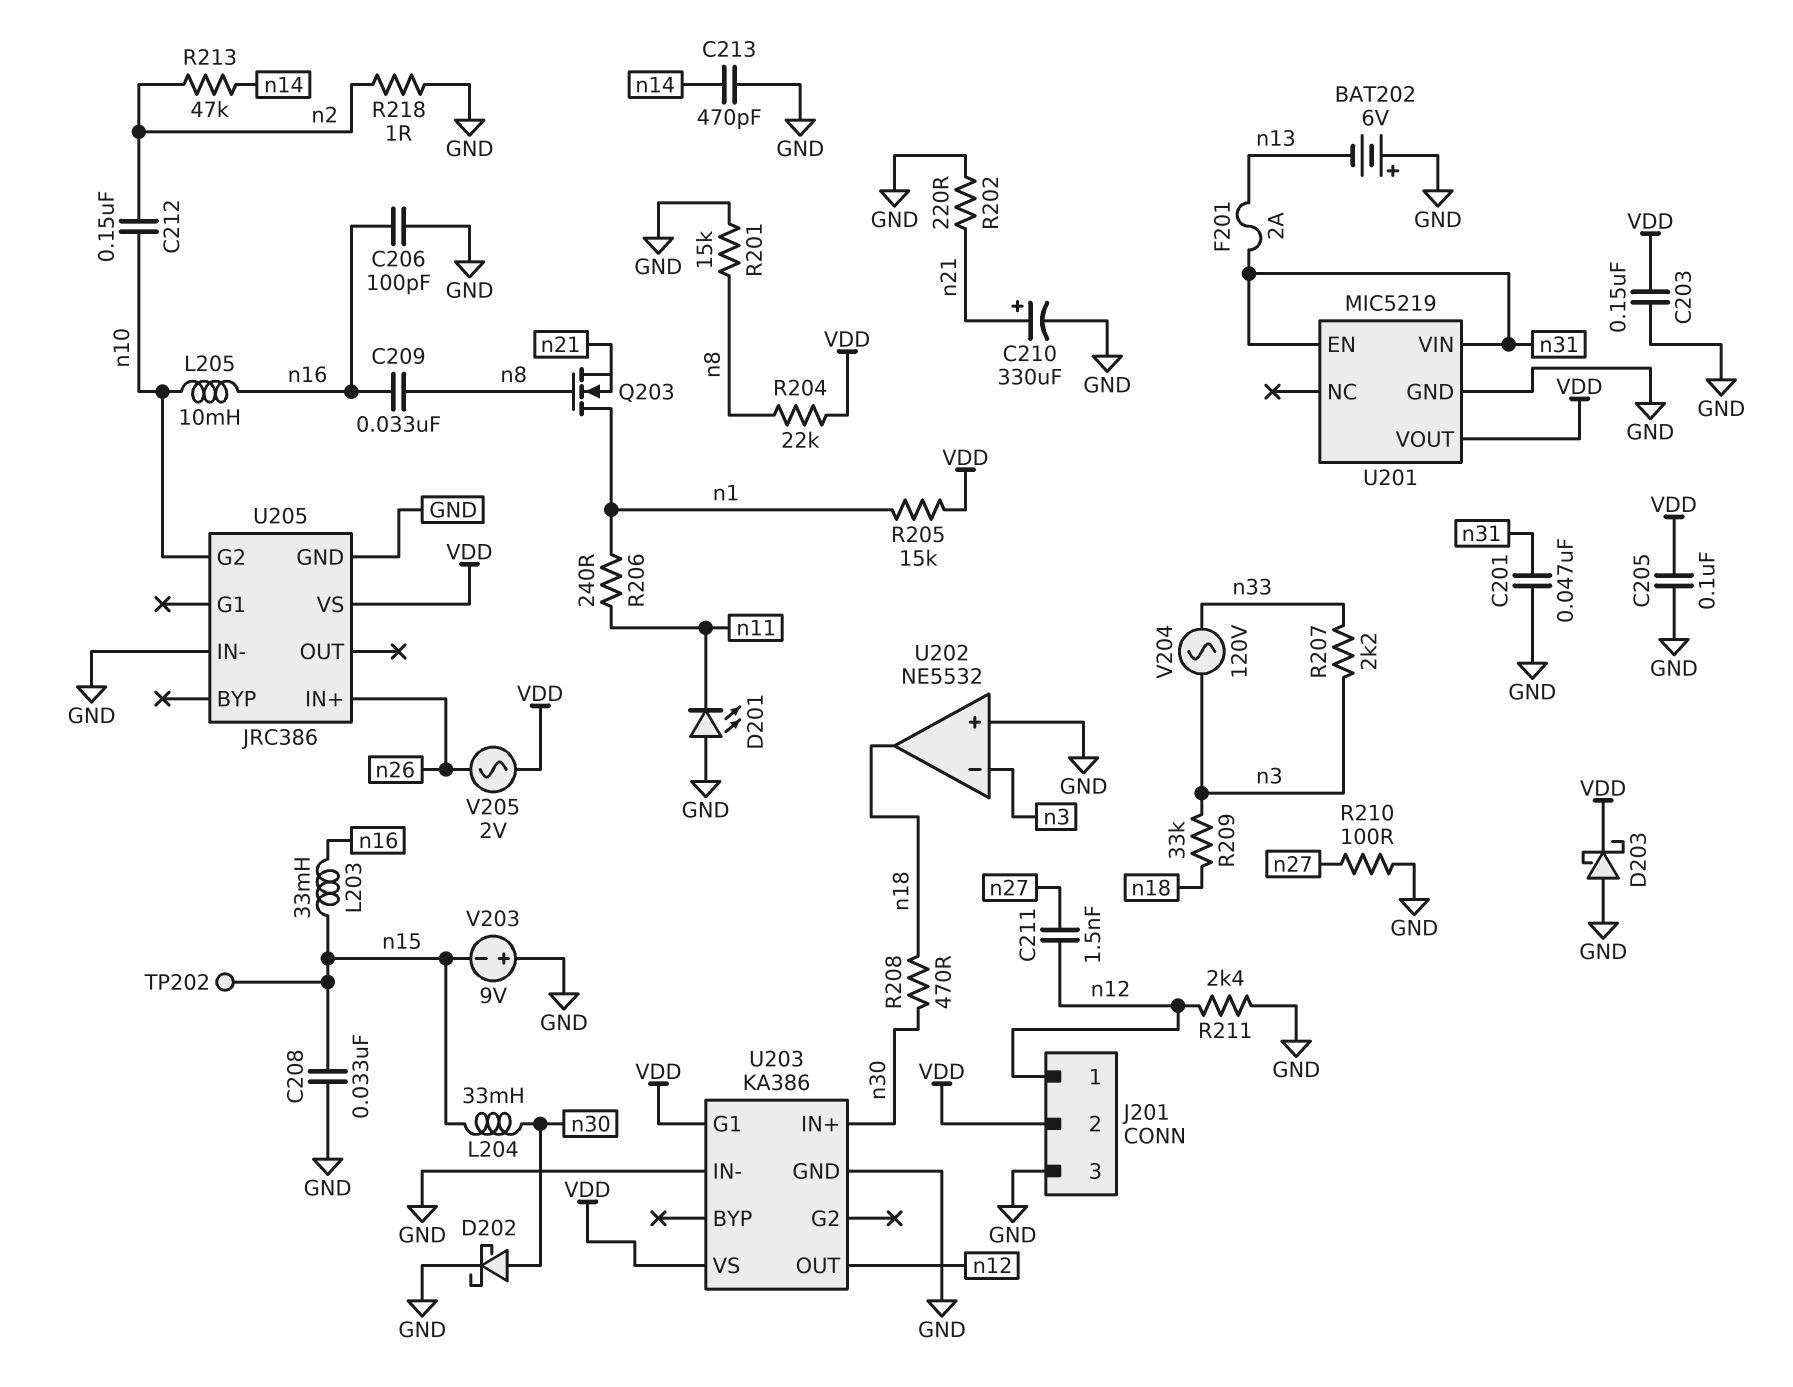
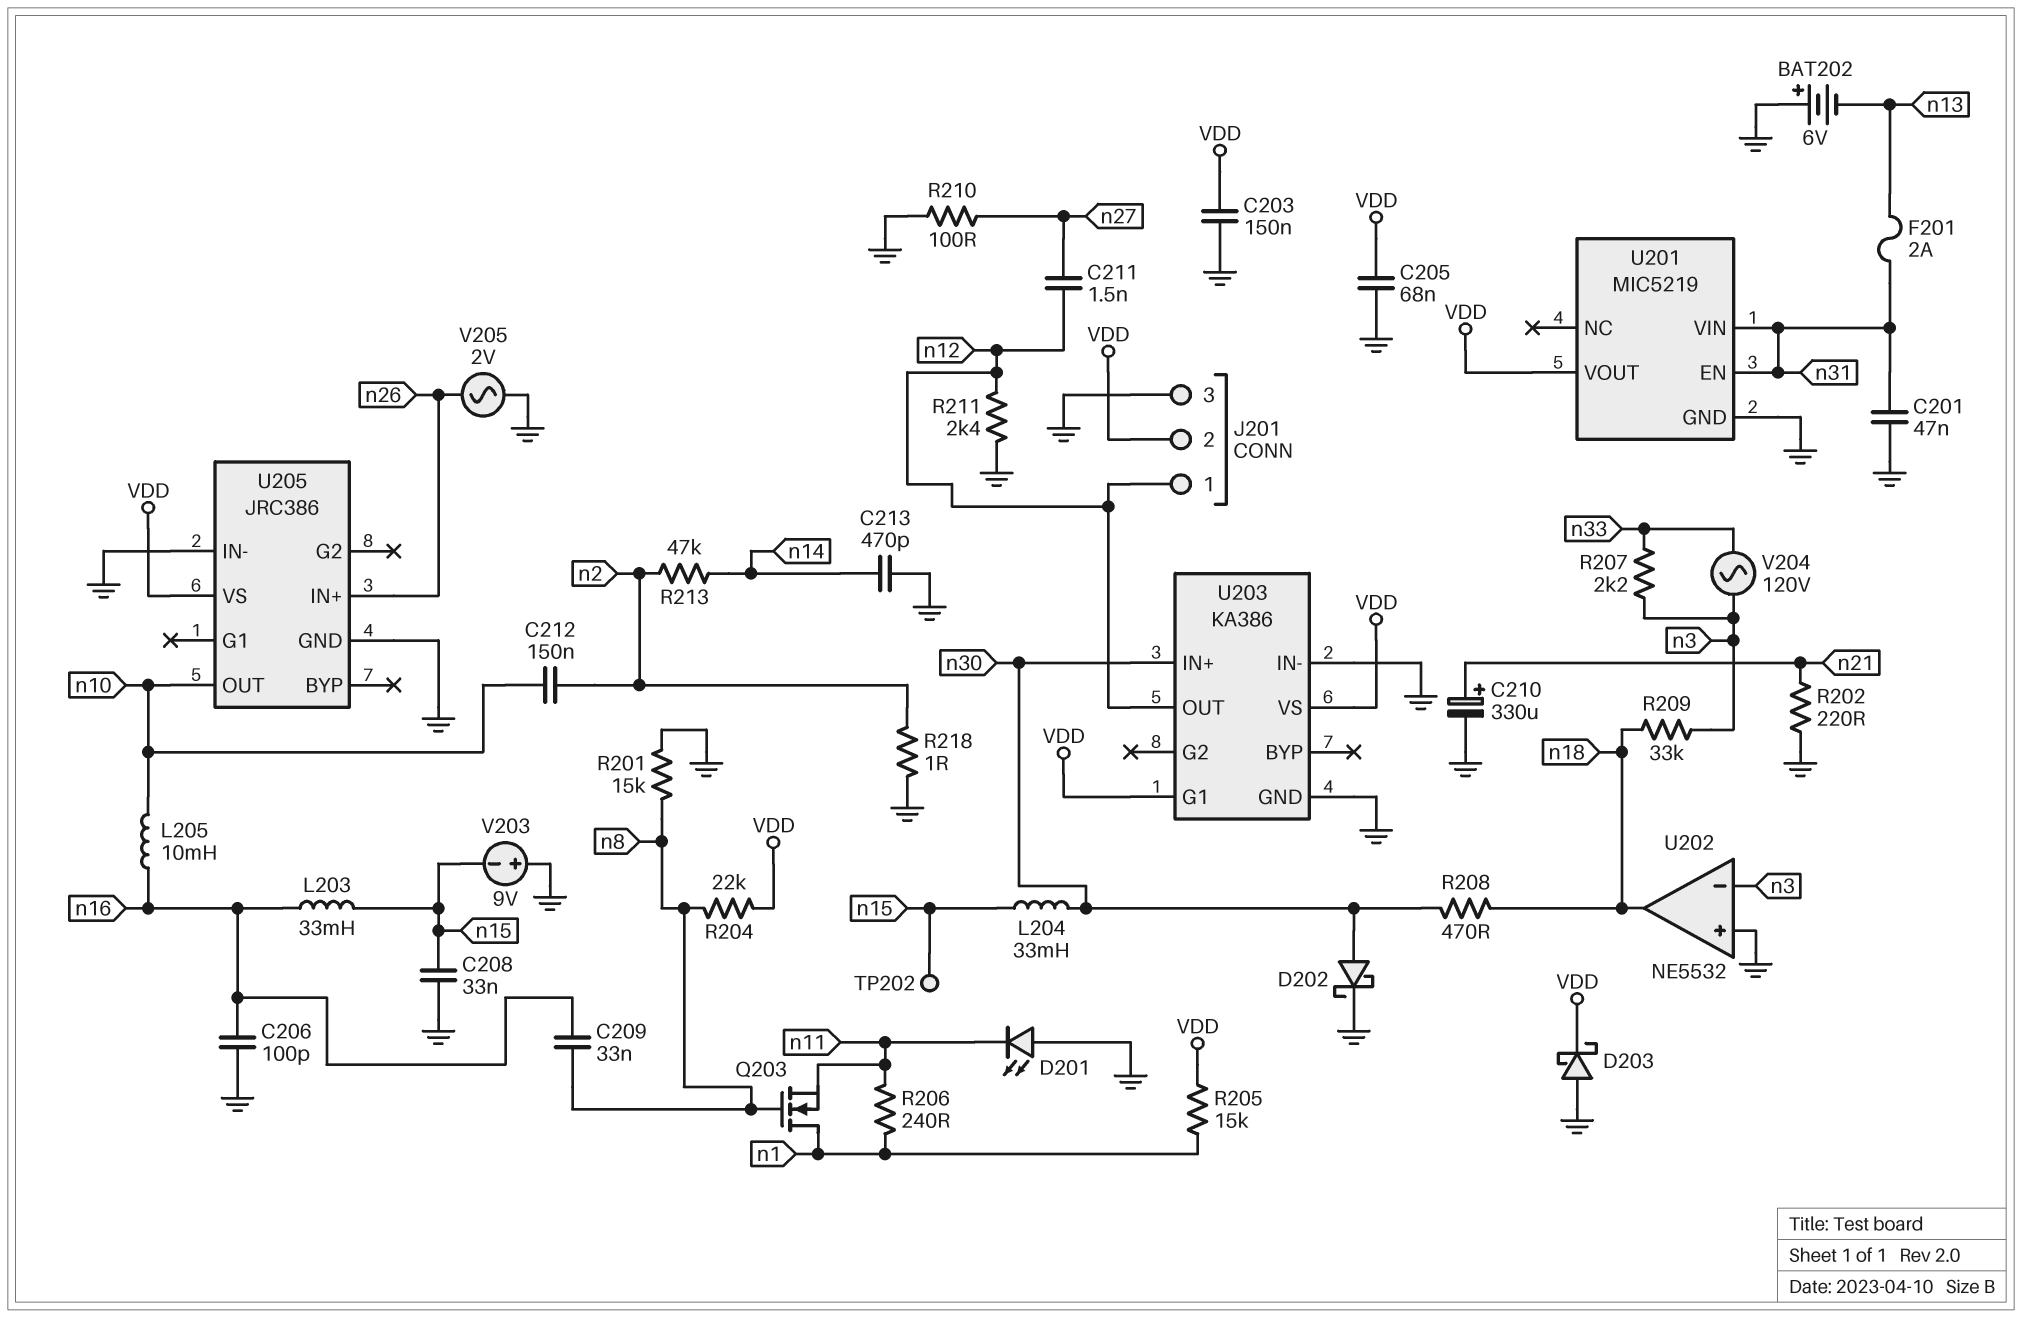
C205: 100nF (GND, VDD) -> 68nF (GND, VDD)
Q203: NMOS (G n8, D n1, S n21) -> NMOS (G n8, D n1, S n11)
U205 pin G2: n10 -> none
U205 pin OUT: none -> n10
V205: AC 2V (VDD, n26) -> AC 2V (GND, n26)

